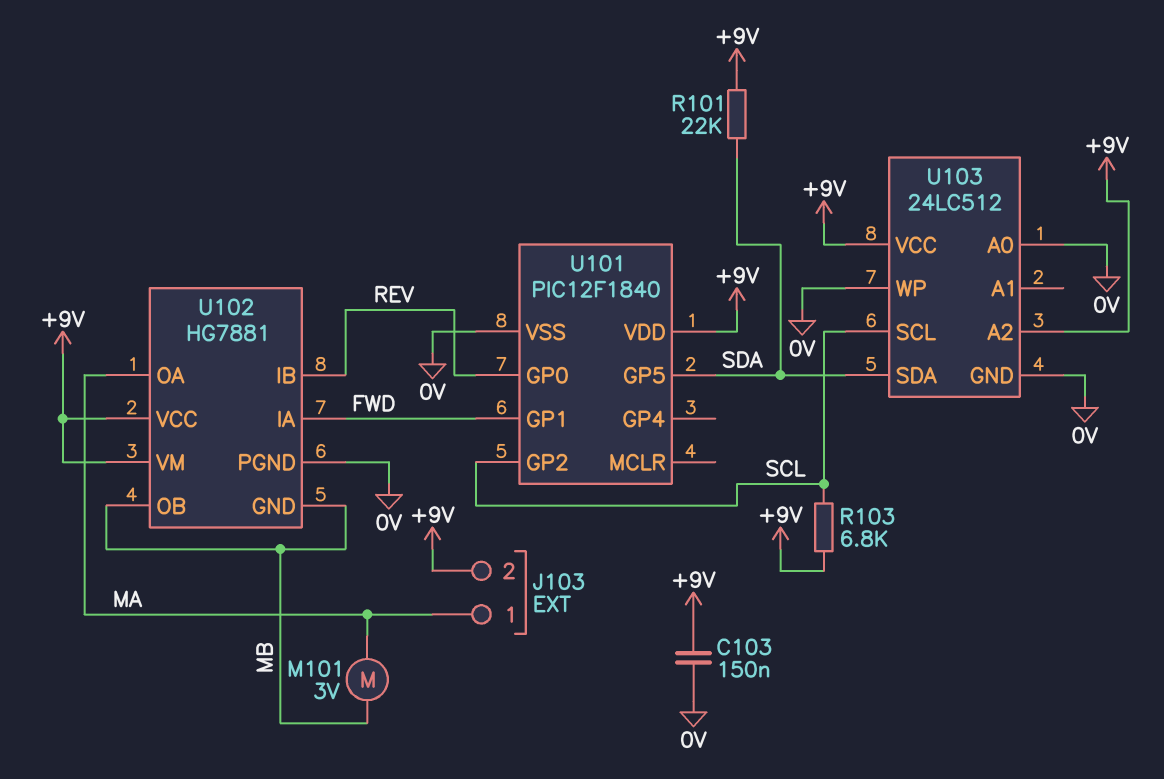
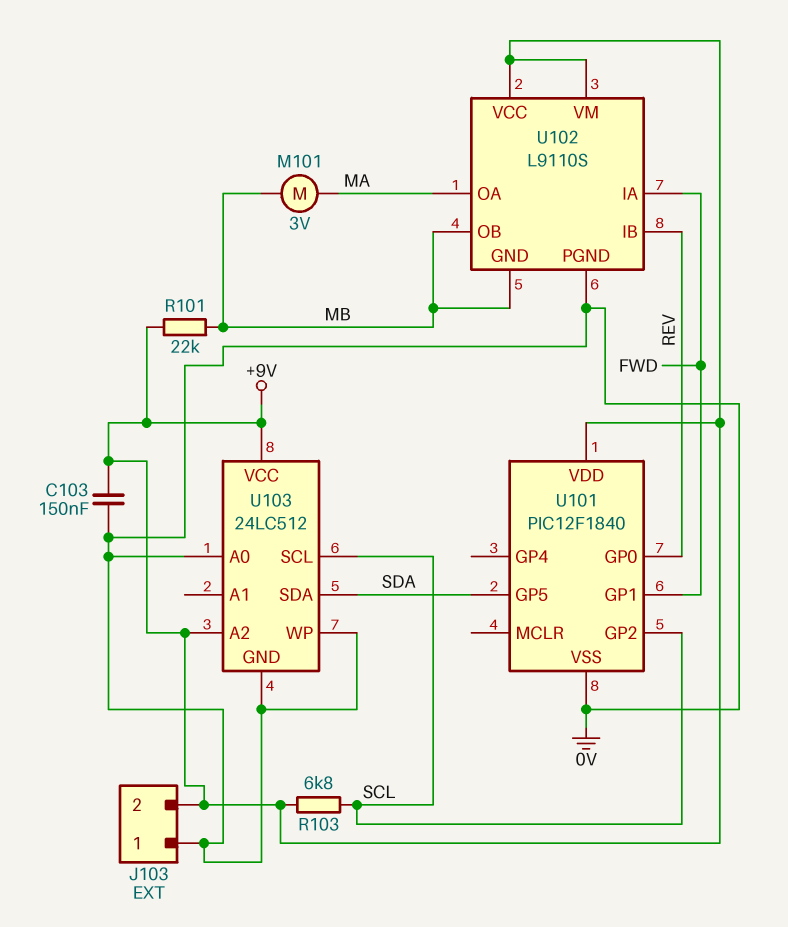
J103 pin 1: MA -> 0V
R101: 22k (+9V, SDA) -> 22k (+9V, MB)
U102: HG7881 -> L9110S

